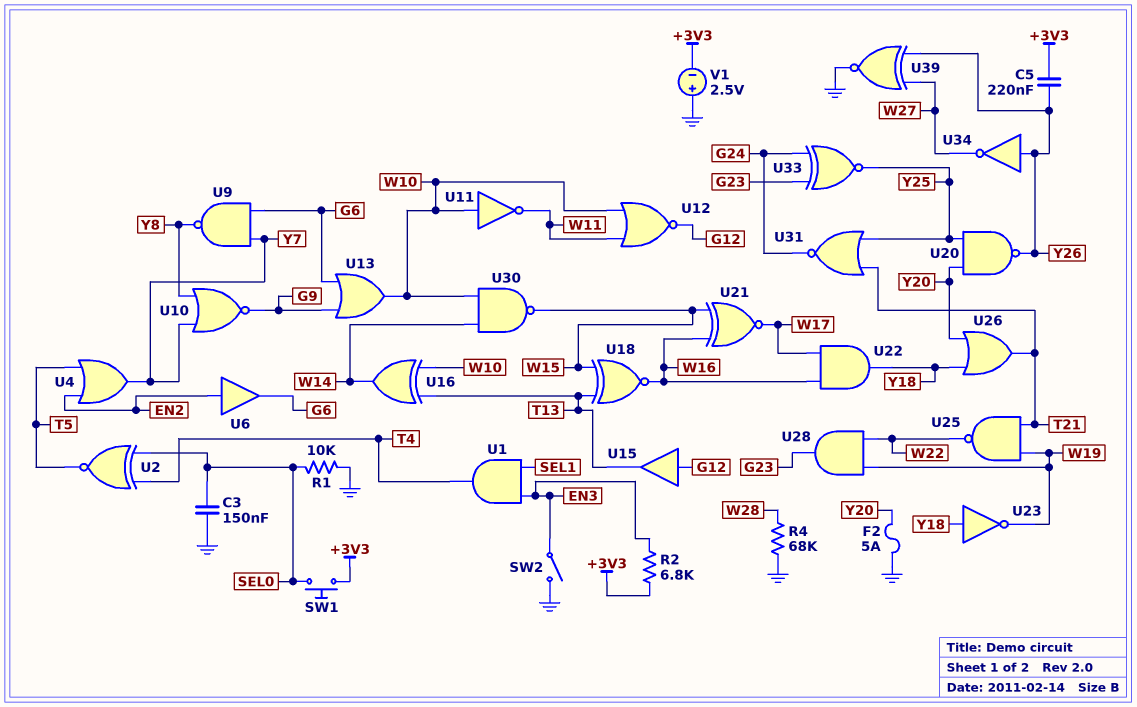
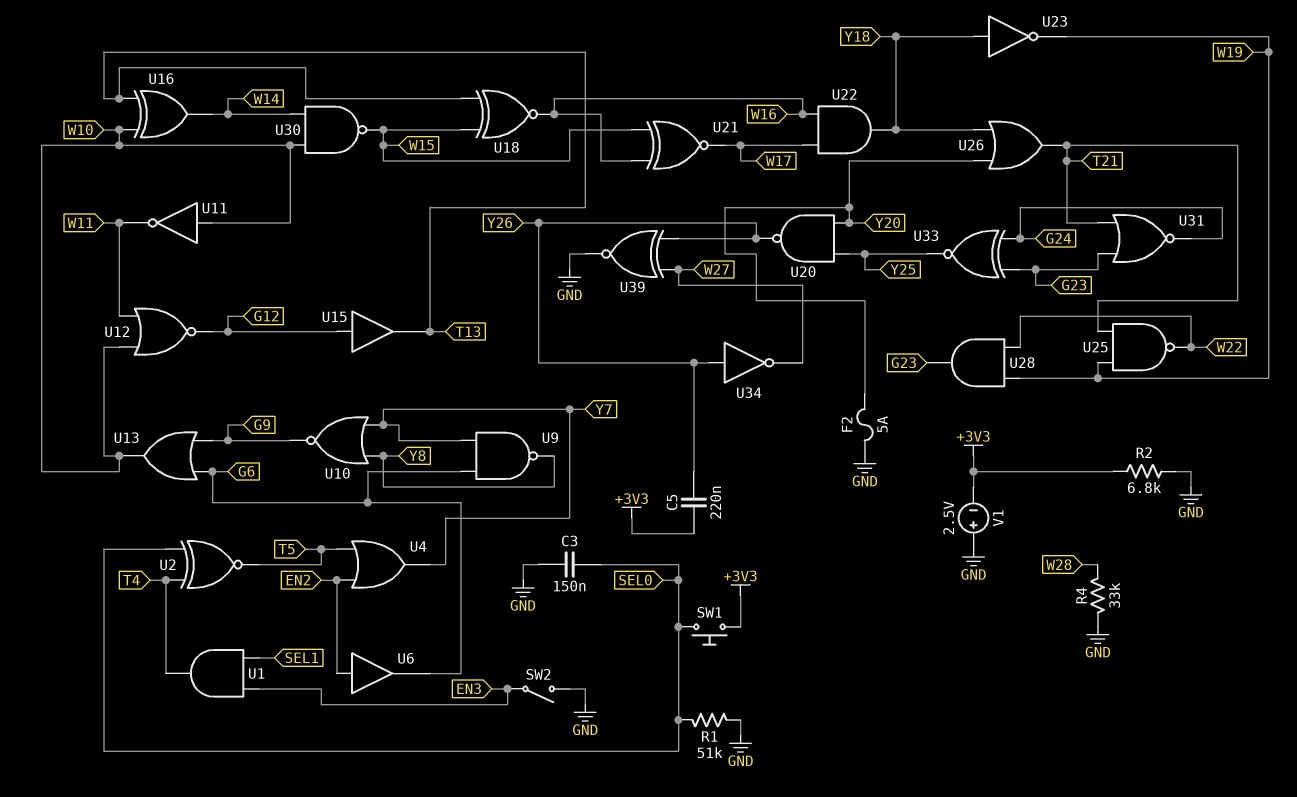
R1: 10k (GND, SEL0) -> 51k (GND, SEL0)
R2: 6.8k (+3V3, EN3) -> 6.8k (+3V3, GND)
R4: 68k (GND, W28) -> 33k (GND, W28)
U31: NOR (in T21, in Y25, out G24) -> NOR (in G23, in T21, out G24)

